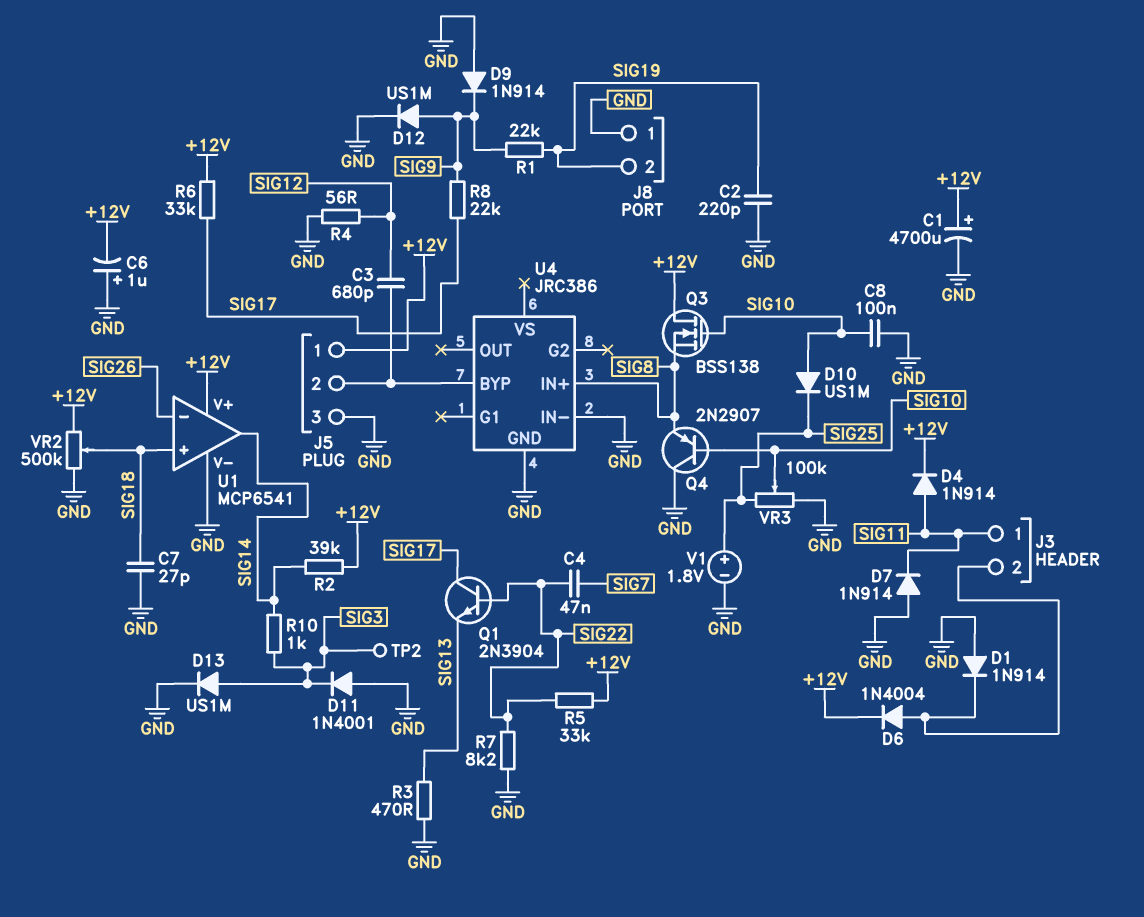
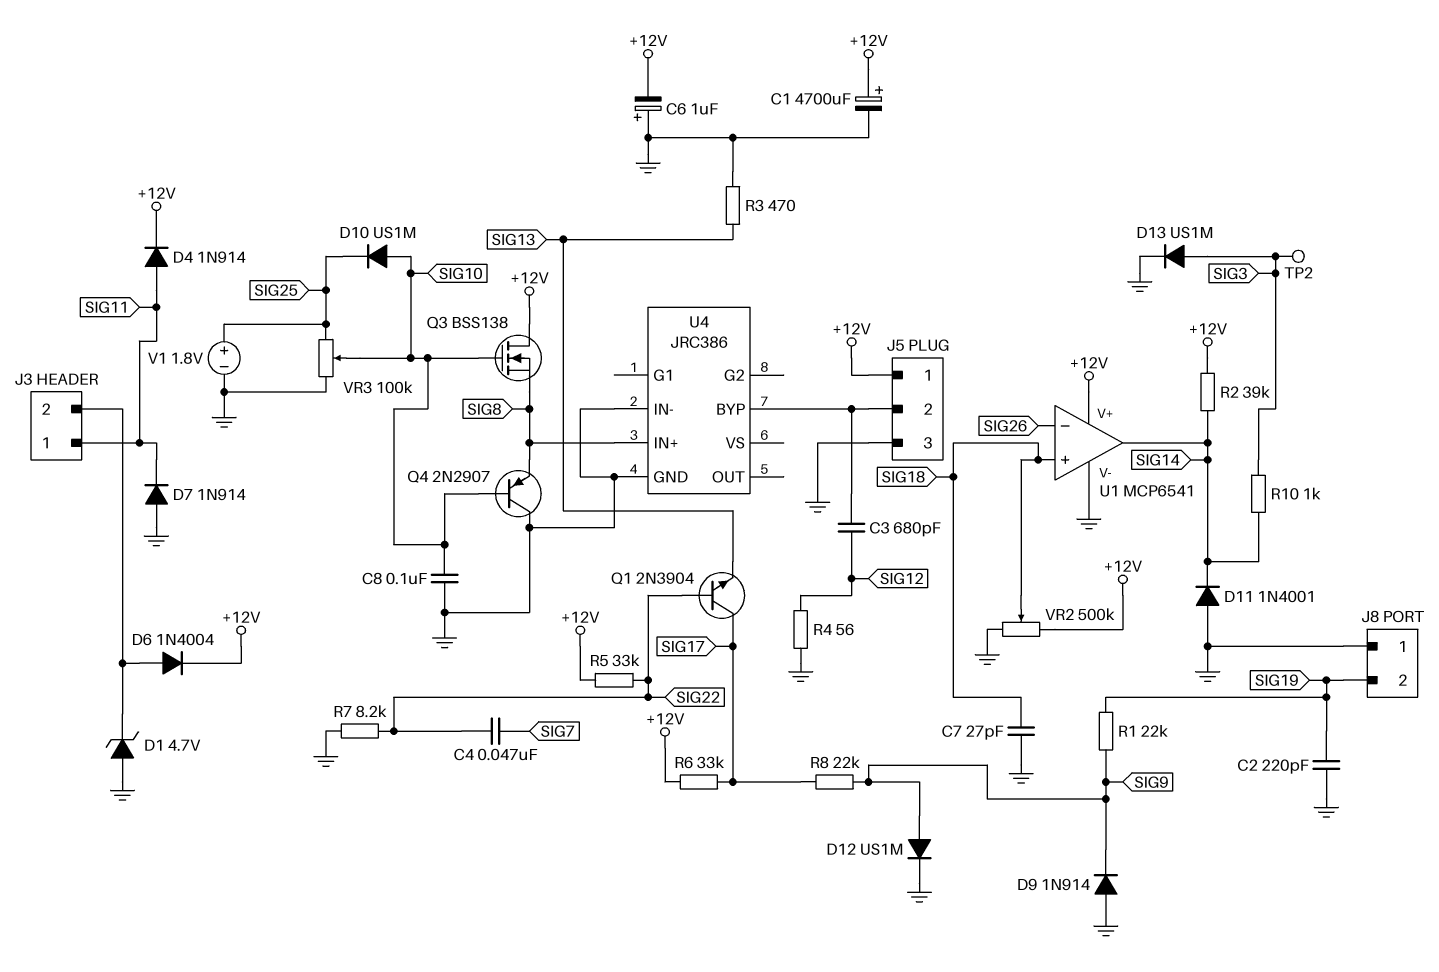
D1: diode 1N914 (A GND, K J3/2) -> zener 4.7V (A GND, K J3/2)
D11: diode 1N4001 (A GND, K SIG3) -> diode 1N4001 (A GND, K SIG14)

